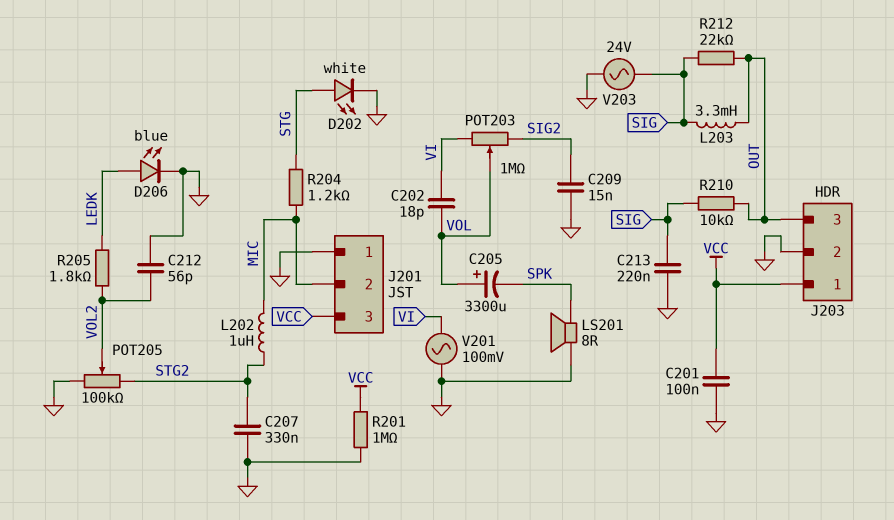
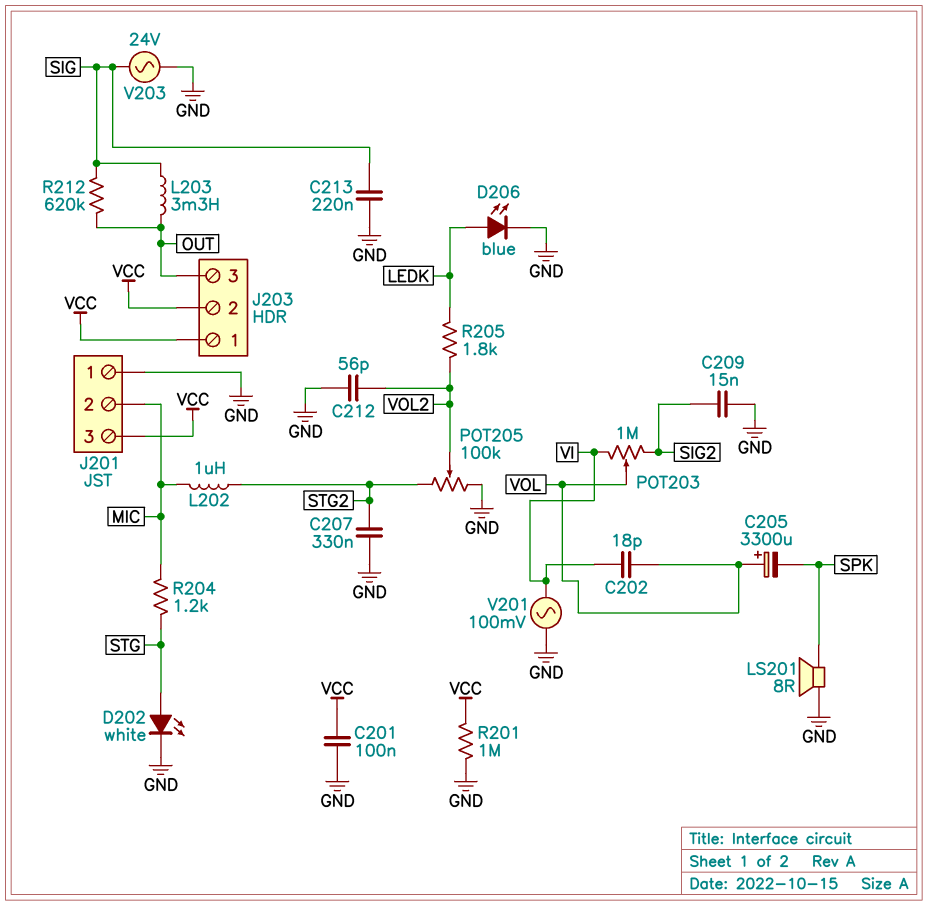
J203 pin 2: GND -> VCC
R210: 10k (OUT, SIG) -> none
R212: 22k (OUT, SIG) -> 620k (OUT, SIG)

